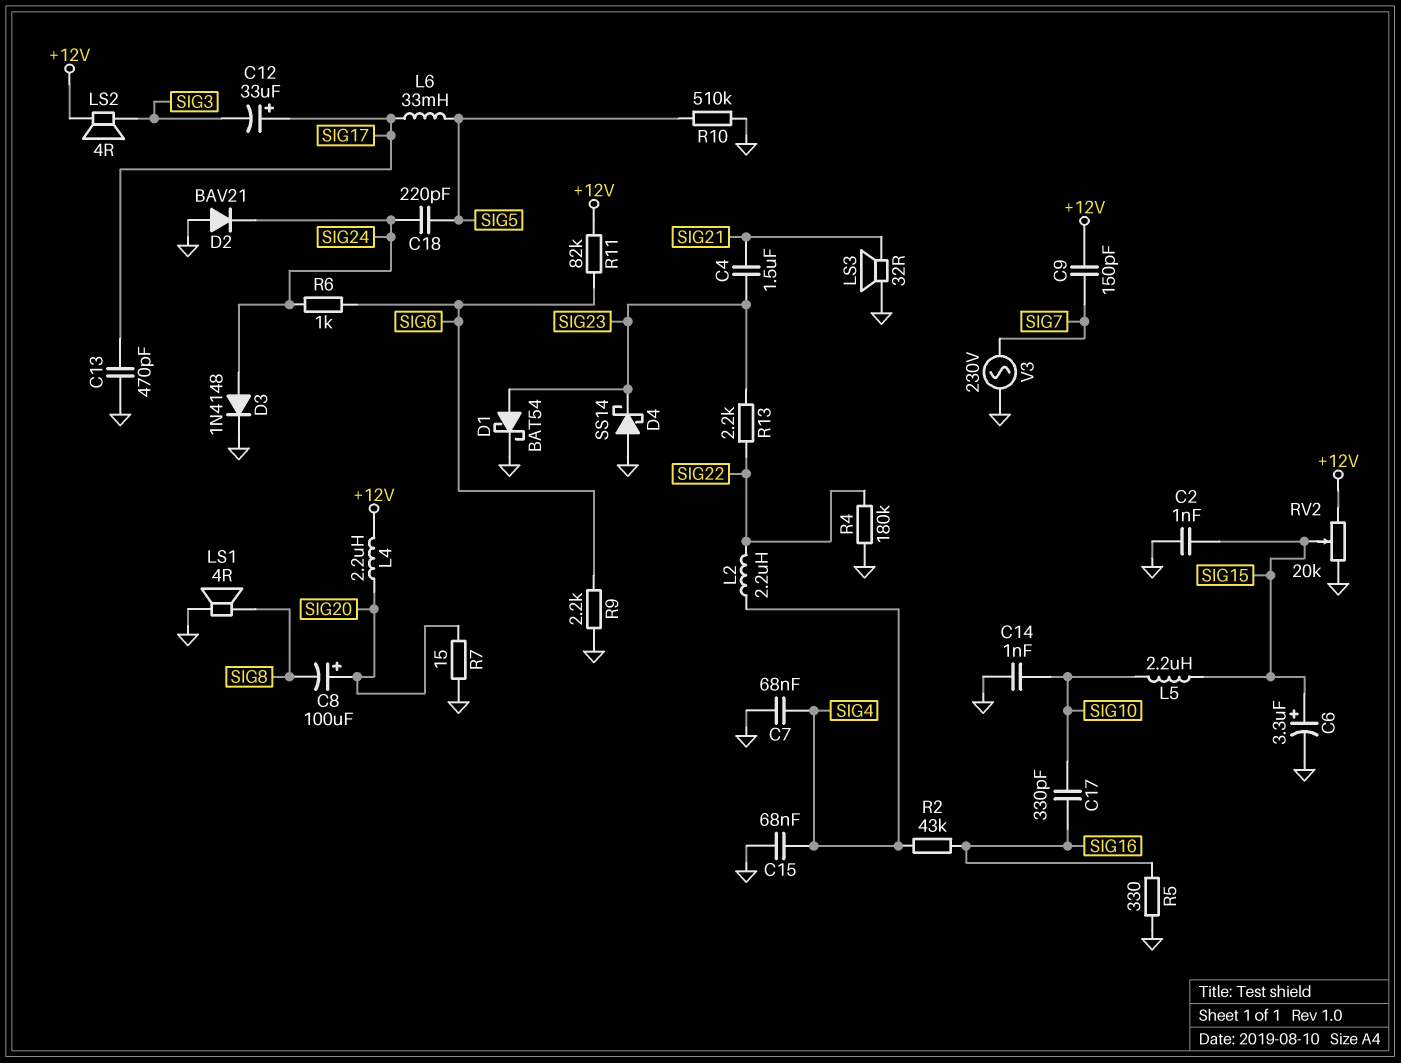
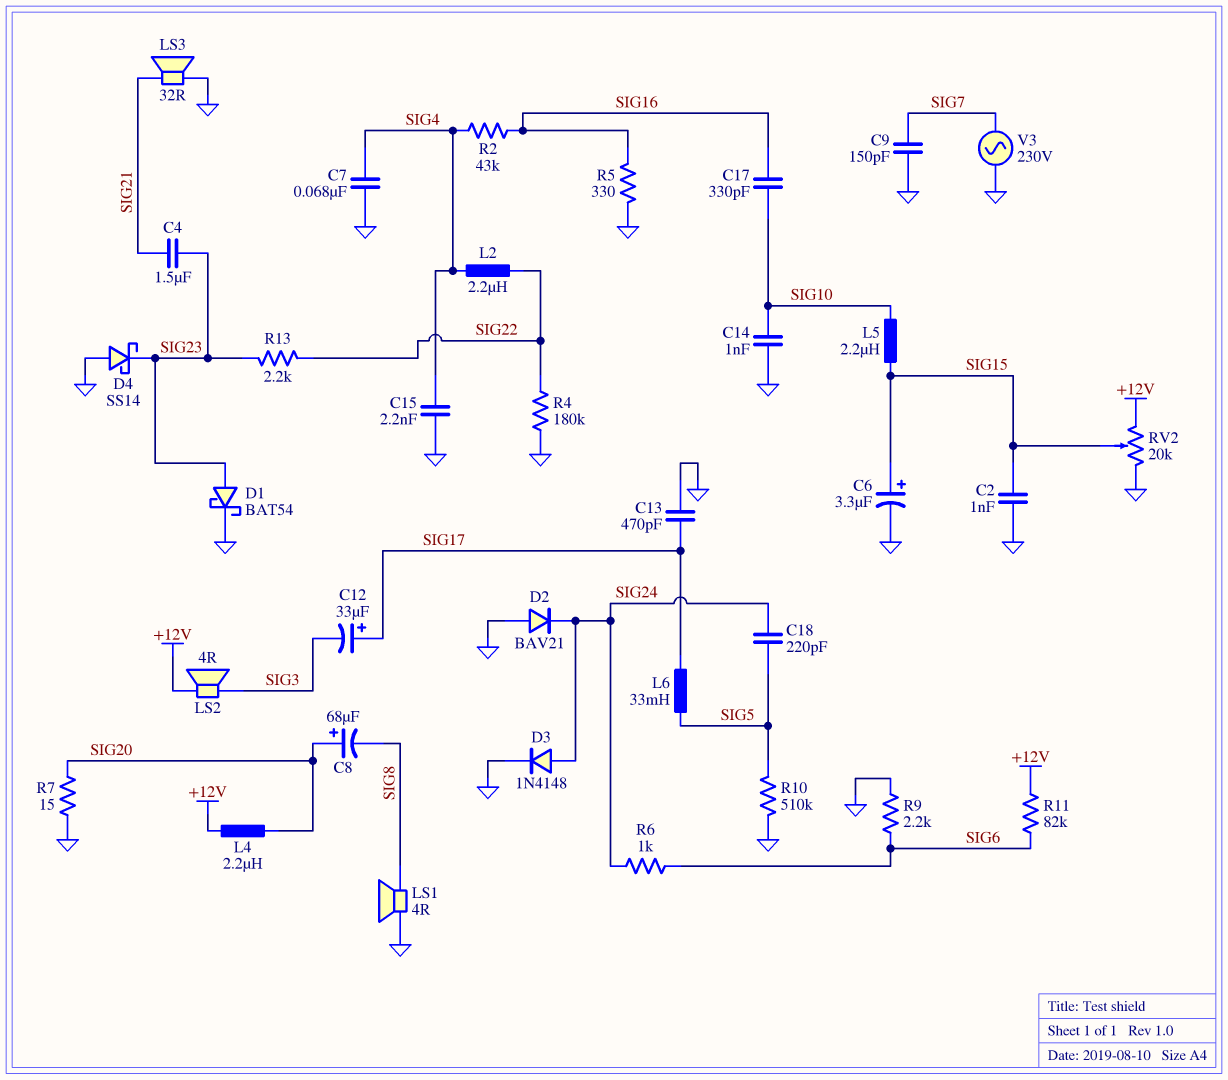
C8: 100uF (plus SIG20, minus SIG8) -> 68uF (plus SIG20, minus SIG8)
C9: 150pF (+12V, SIG7) -> 150pF (GND, SIG7)
C15: 68nF (GND, SIG4) -> 2.2nF (GND, SIG4)

